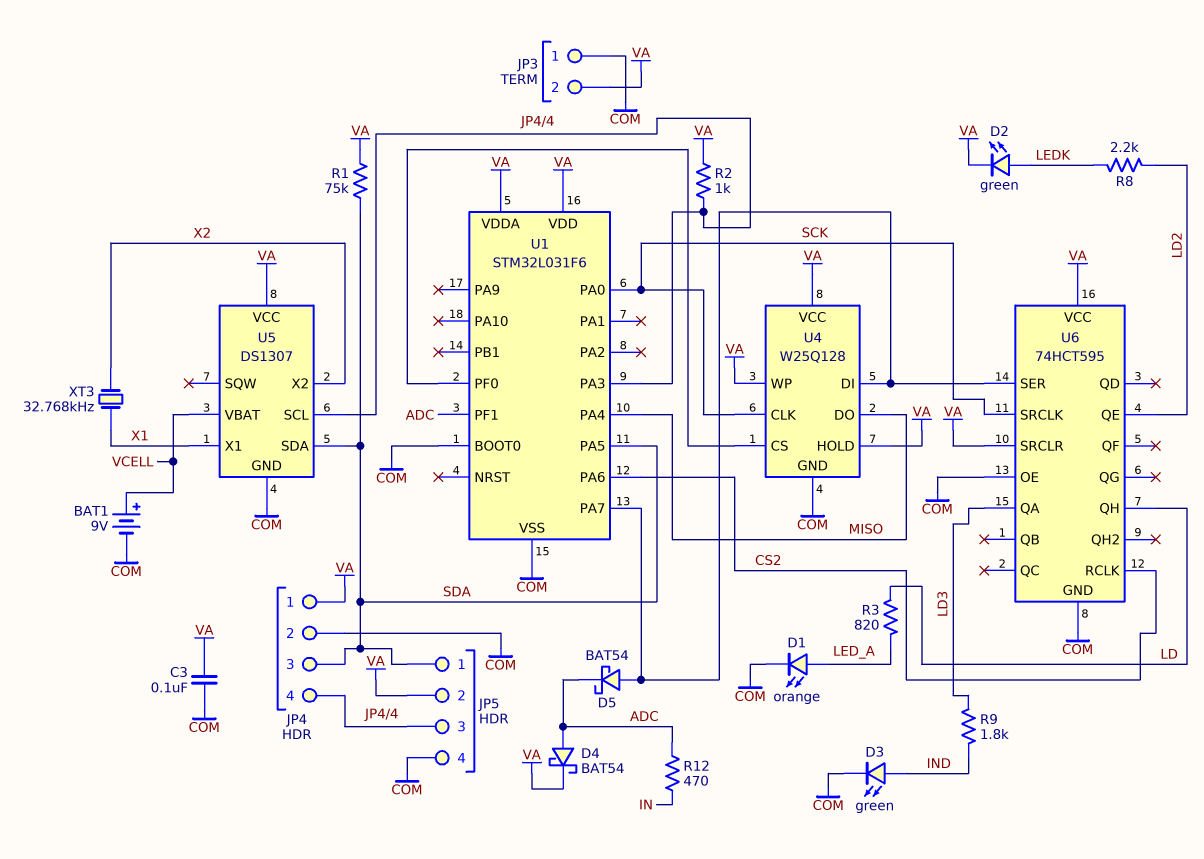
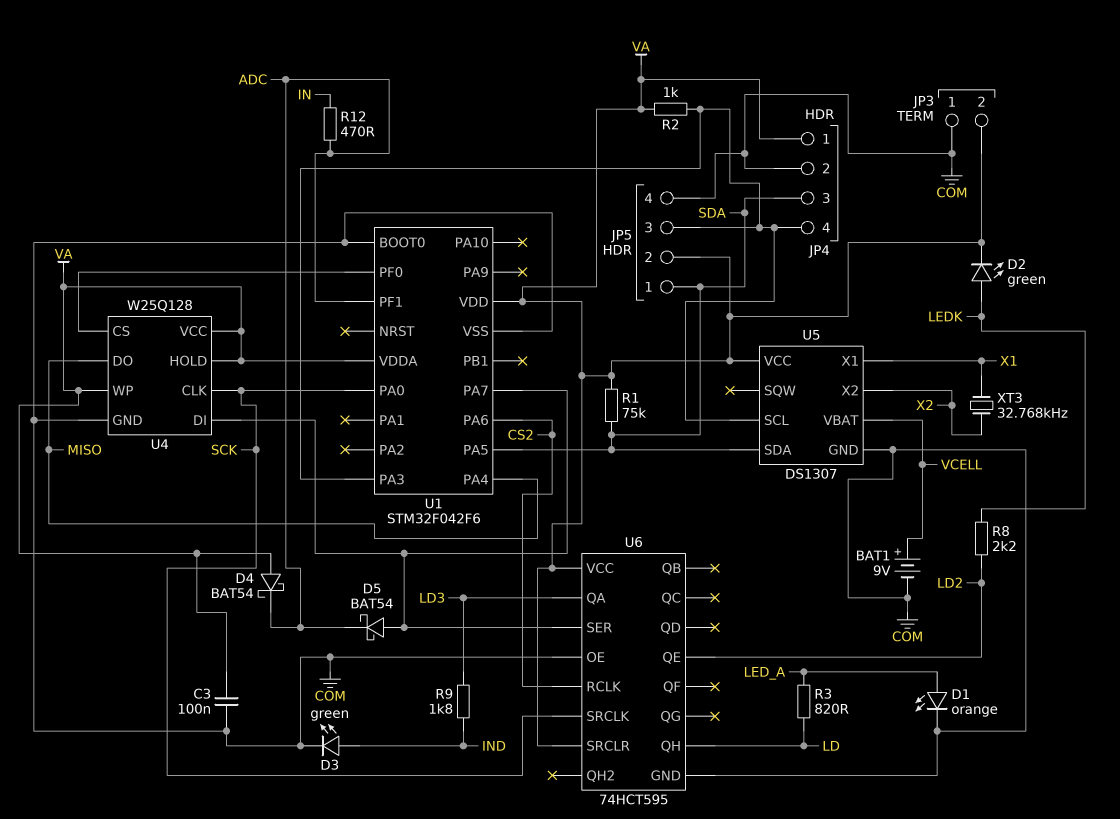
D4: schottky BAT54 (A ADC, K VA) -> schottky BAT54 (A VA, K ADC)
U1: STM32L031F6 -> STM32F042F6

